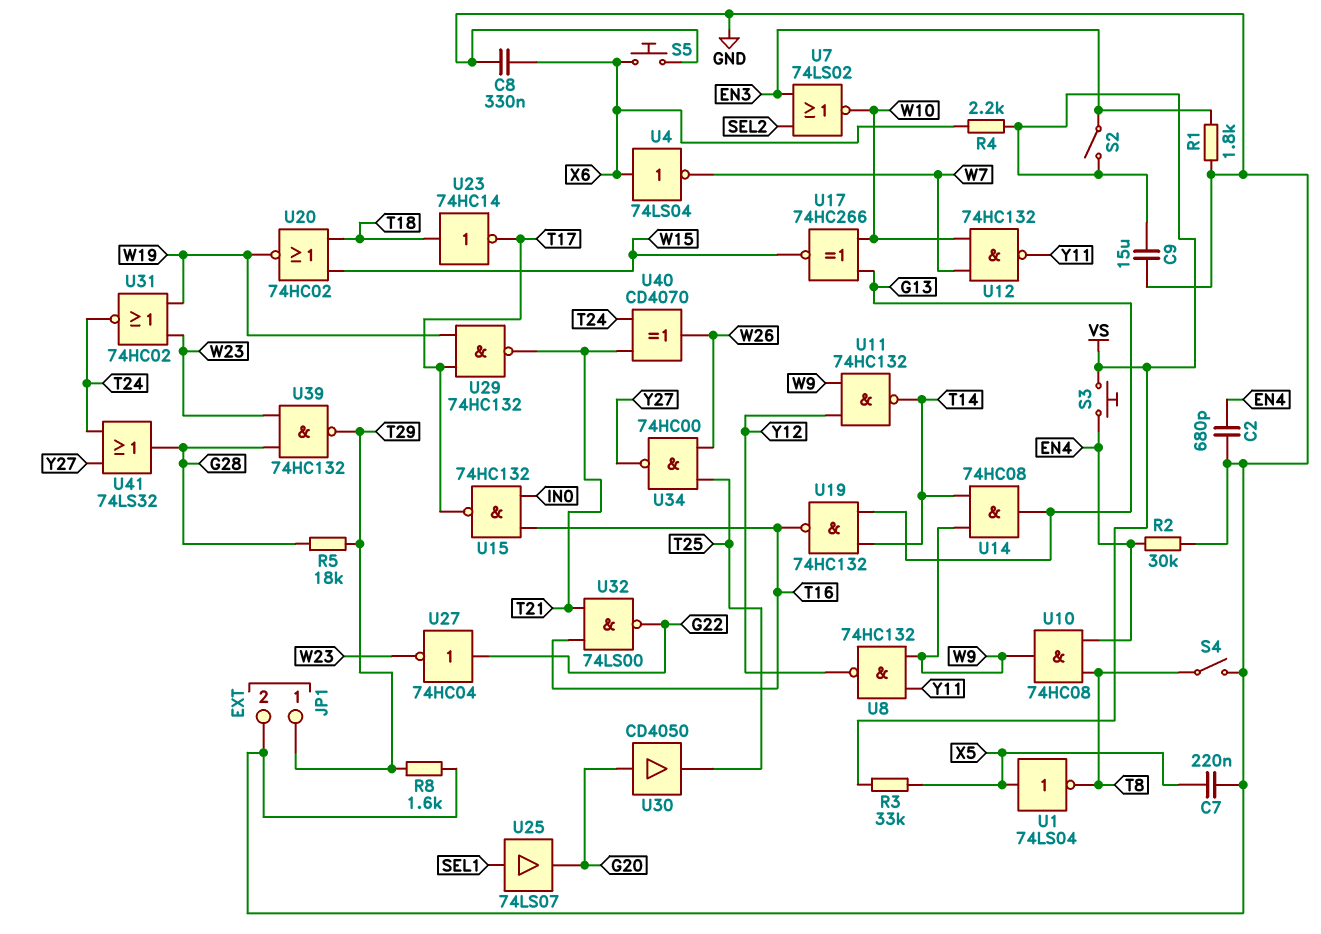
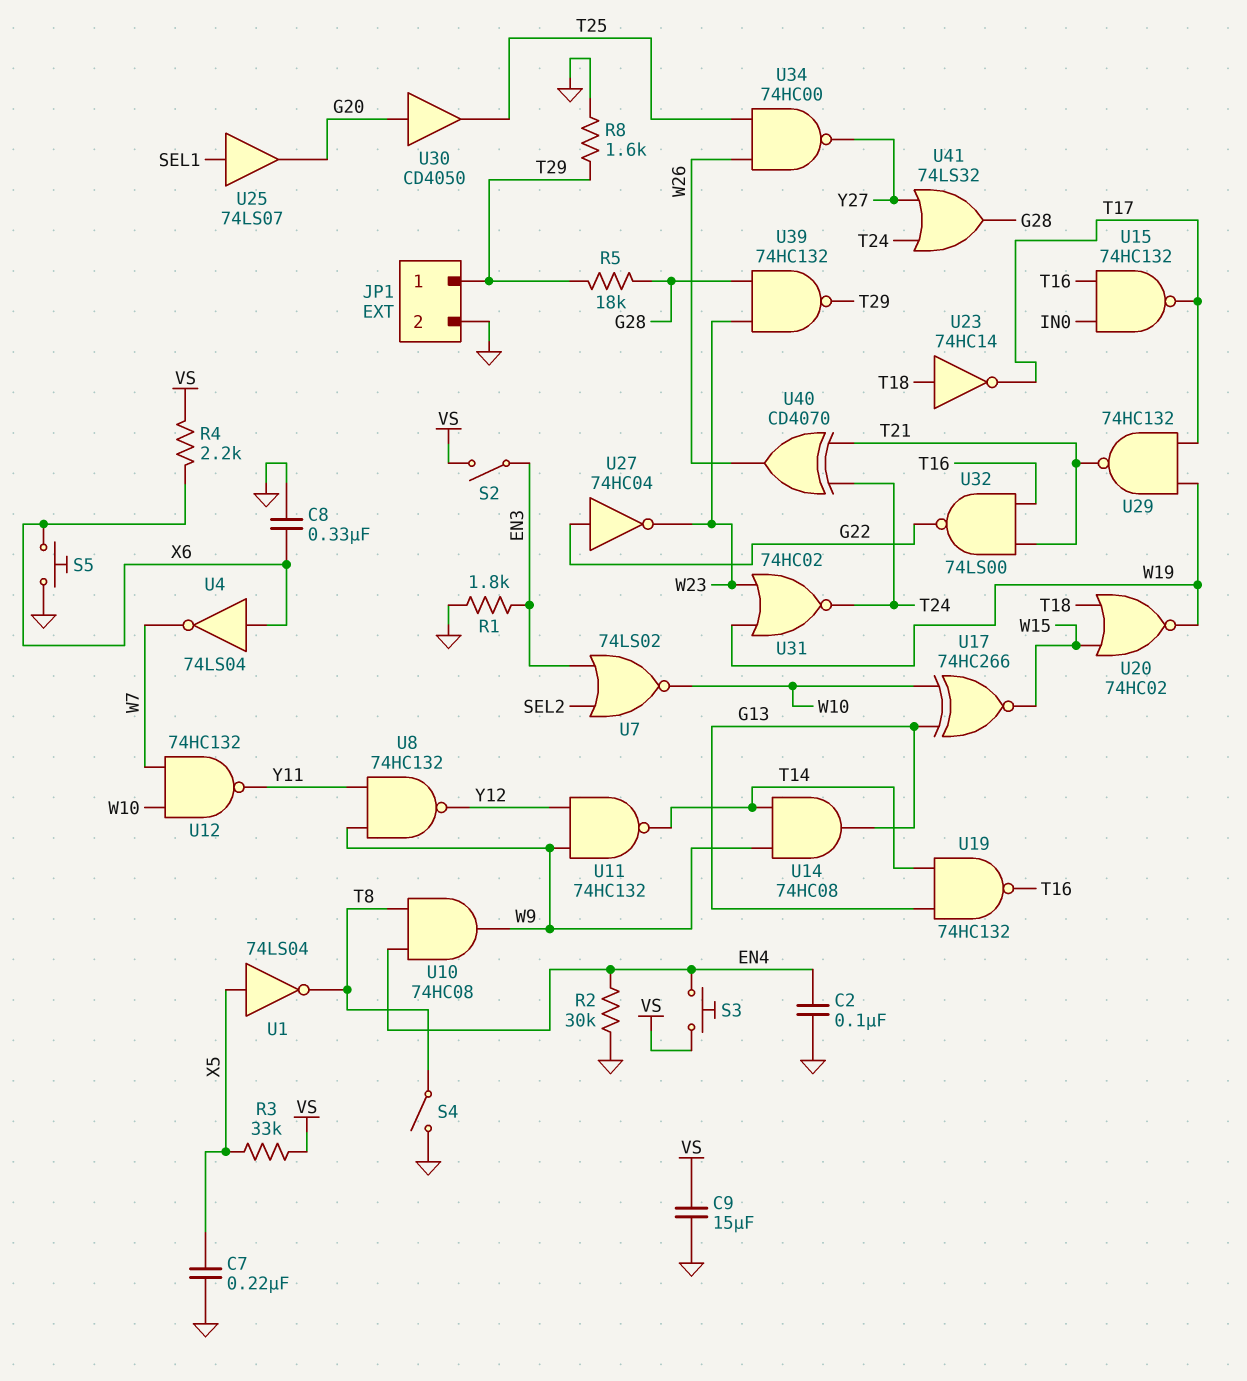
C2: 680pF (EN4, GND) -> 100nF (EN4, GND)

